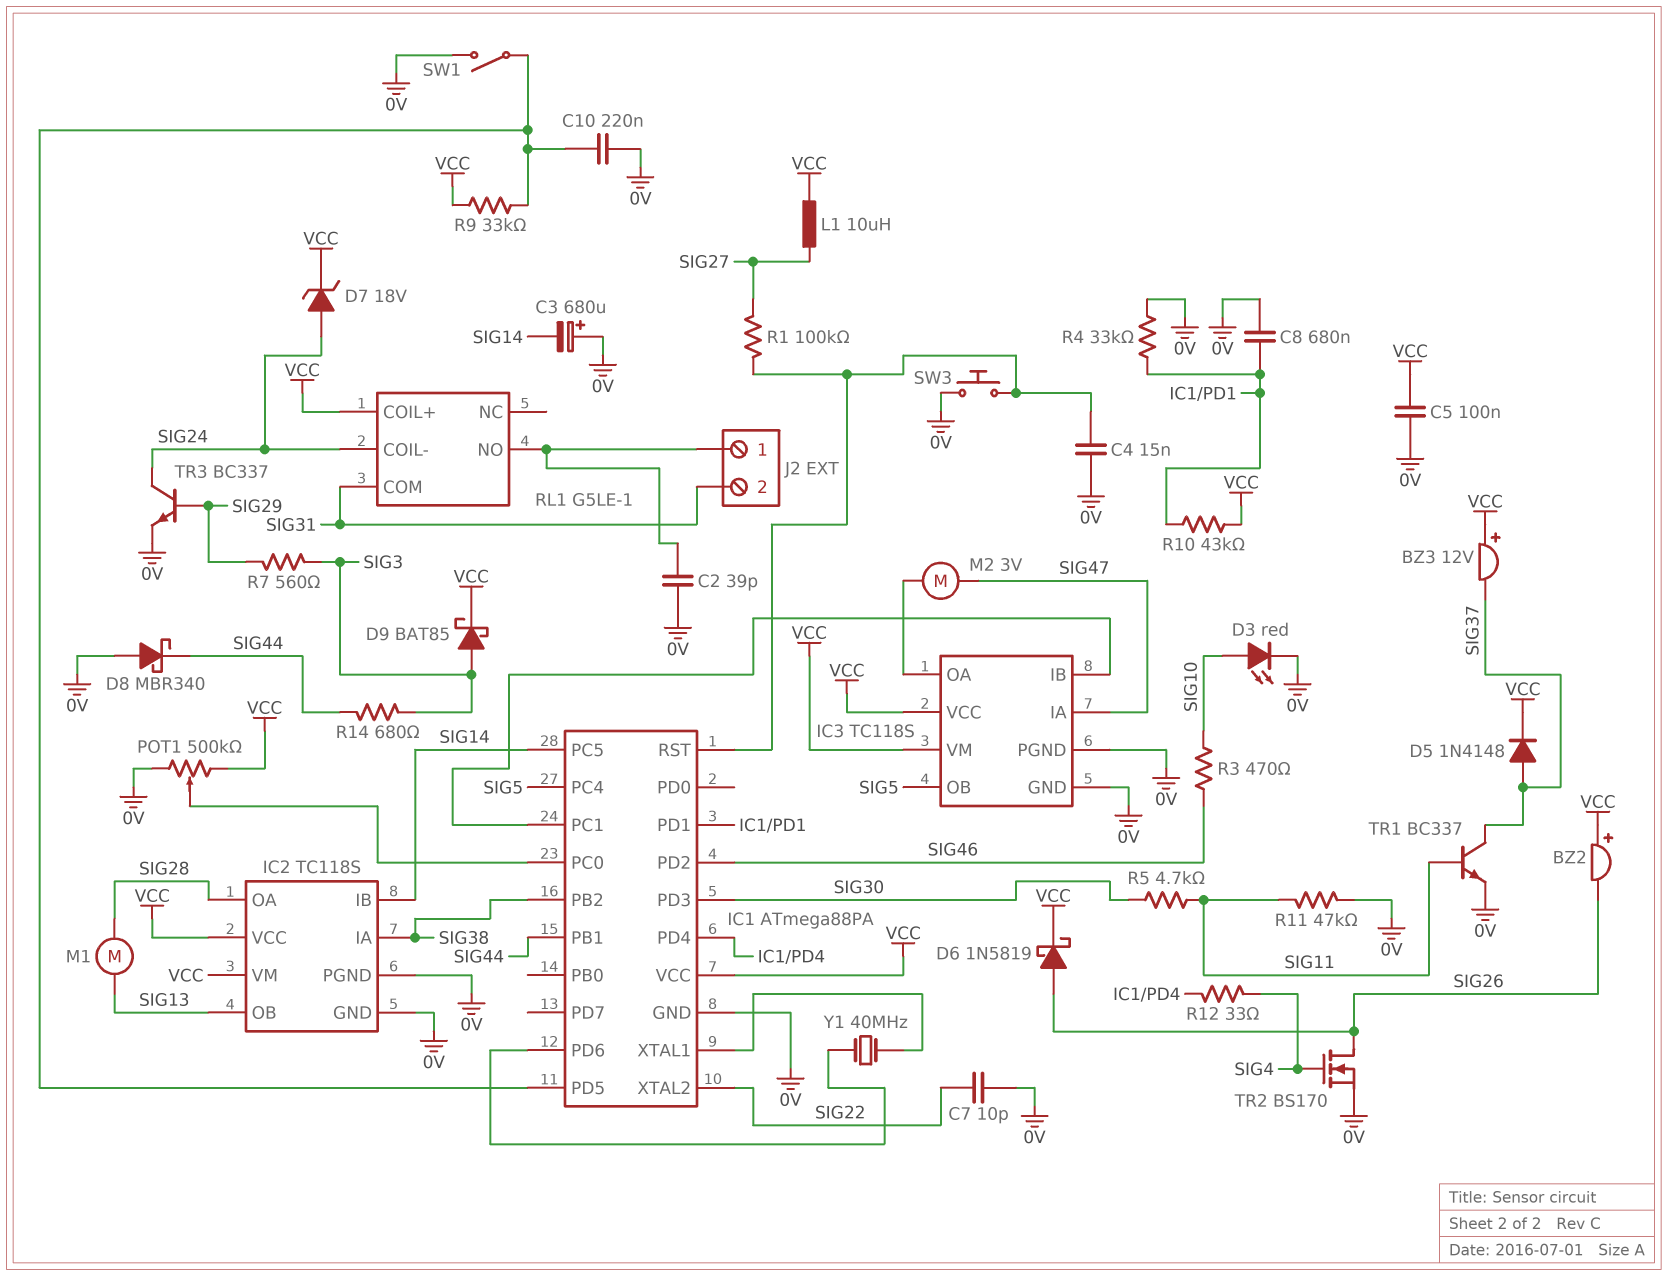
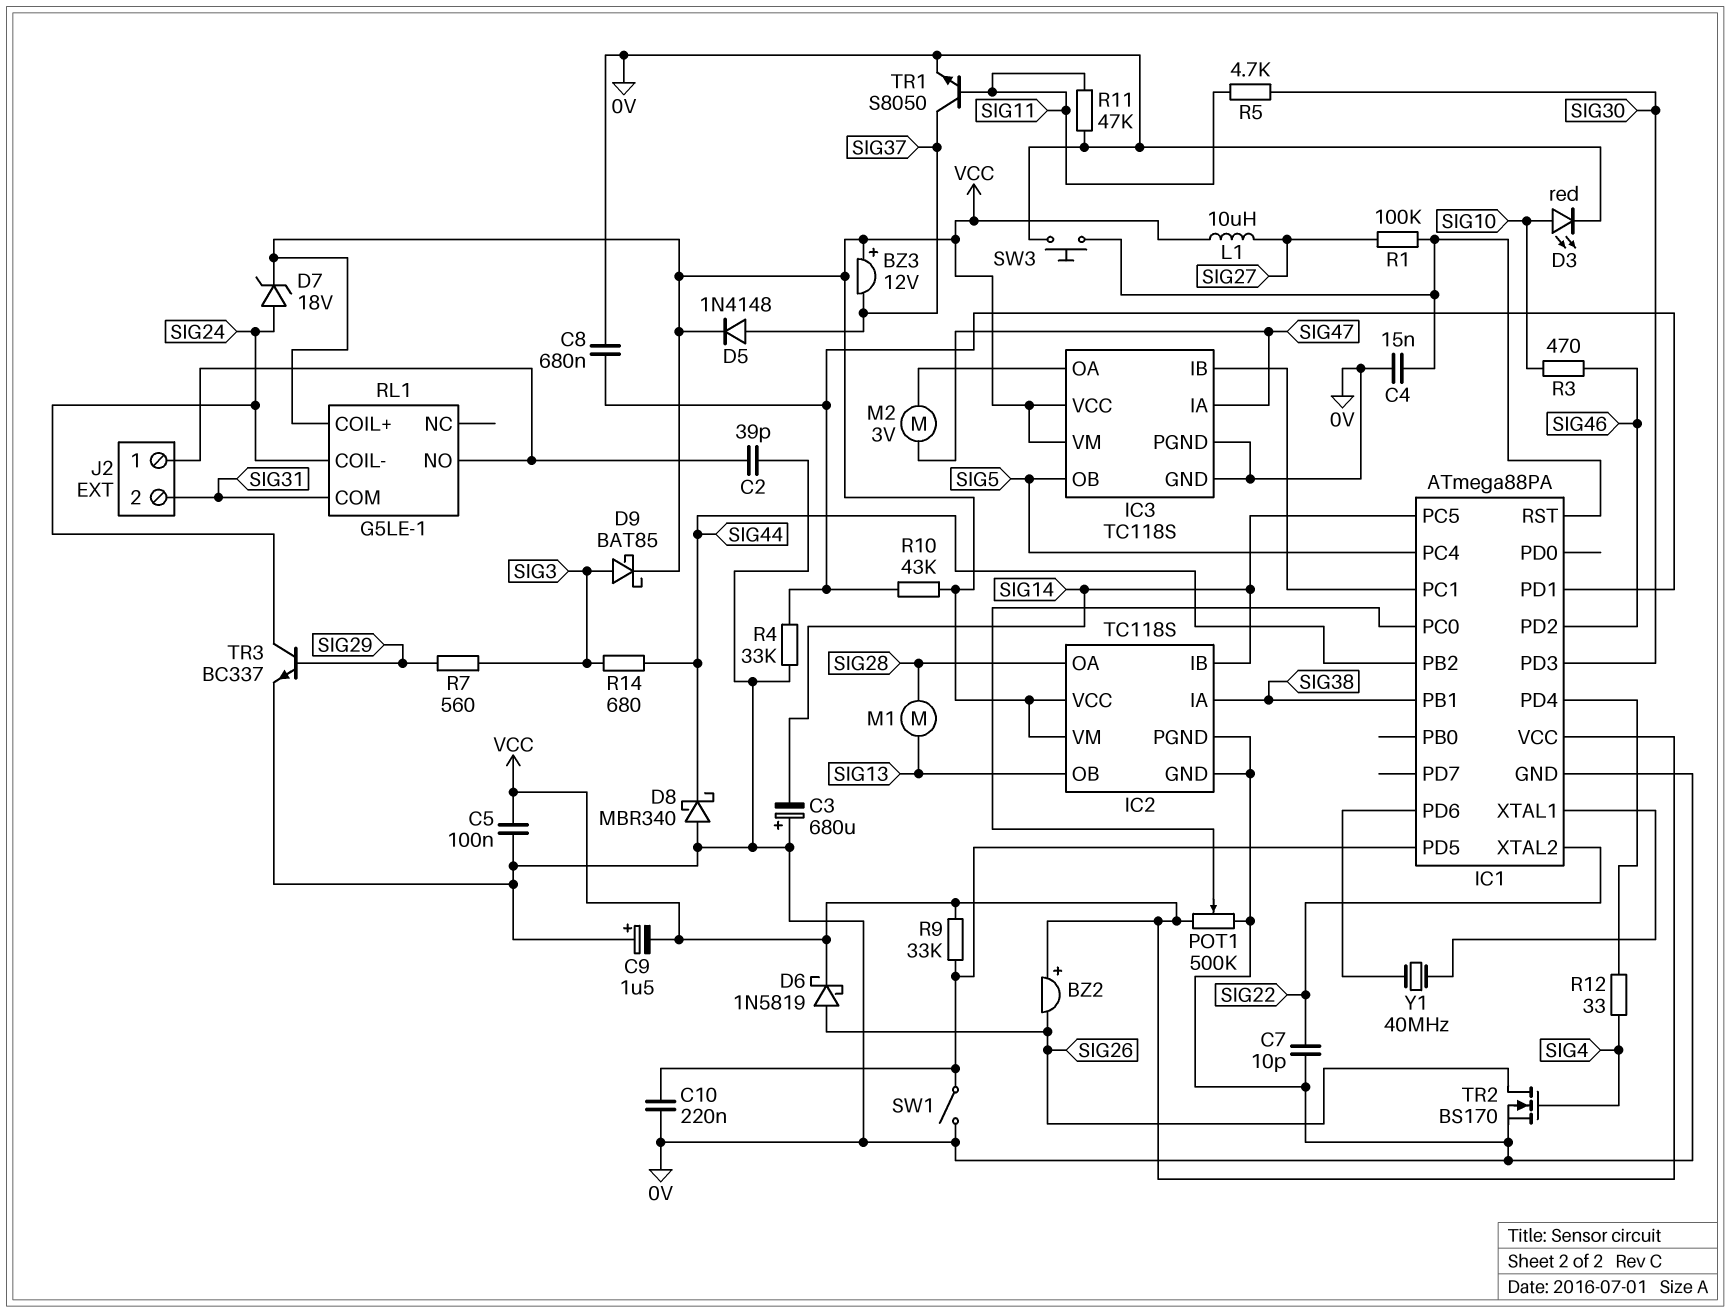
C9: none -> 1.5uF (plus 0V, minus VCC)
IC1 pin PB1: SIG44 -> SIG38
IC1 pin PB2: SIG38 -> SIG44
TR1: NPN BC337 (B SIG11, C SIG37, E 0V) -> NPN S8050 (B SIG11, C SIG37, E 0V)

